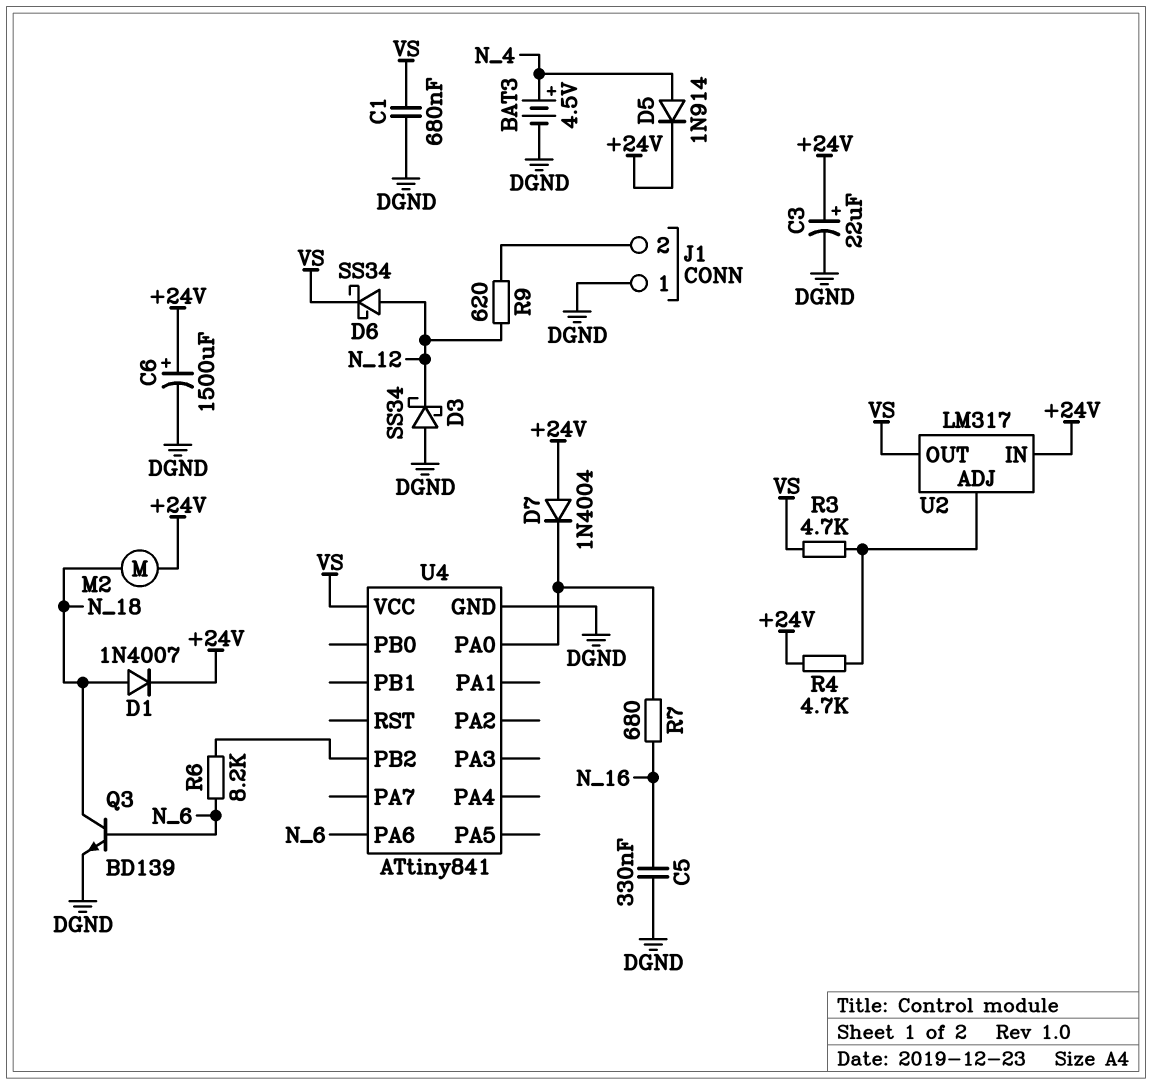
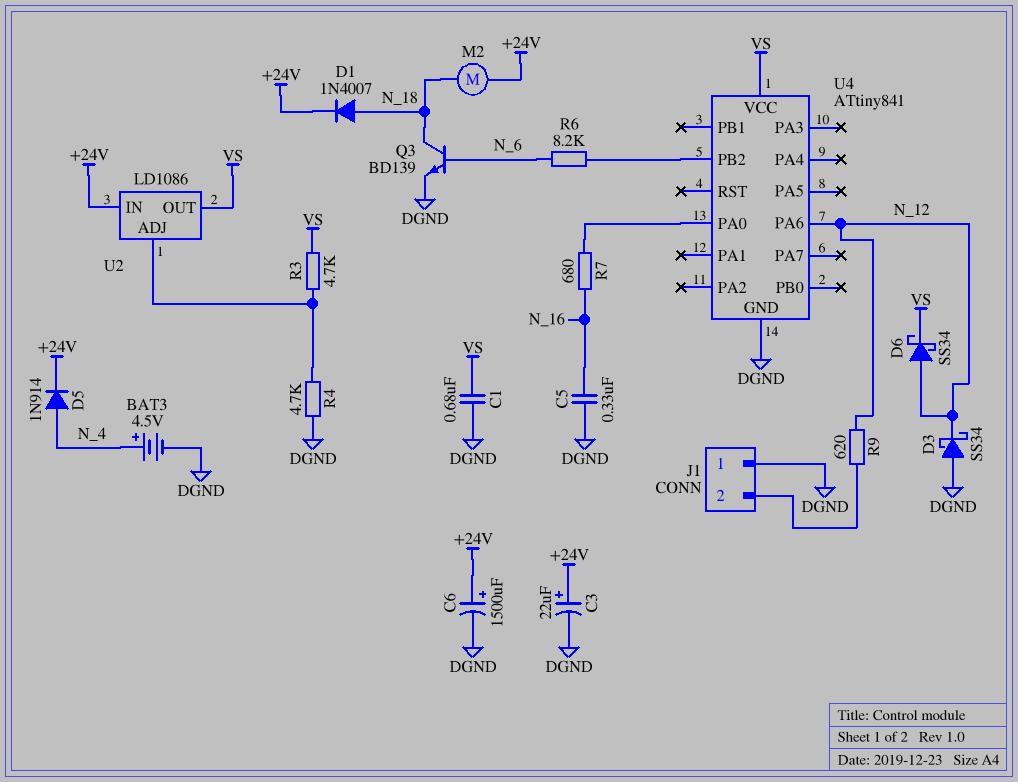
D7: diode 1N4004 (A +24V, K U4/PA0) -> none
R4: 4.7k (+24V, U2/ADJ) -> 4.7k (DGND, U2/ADJ)
U2: LM317 -> LD1086
U4 pin PA6: N_6 -> N_12

